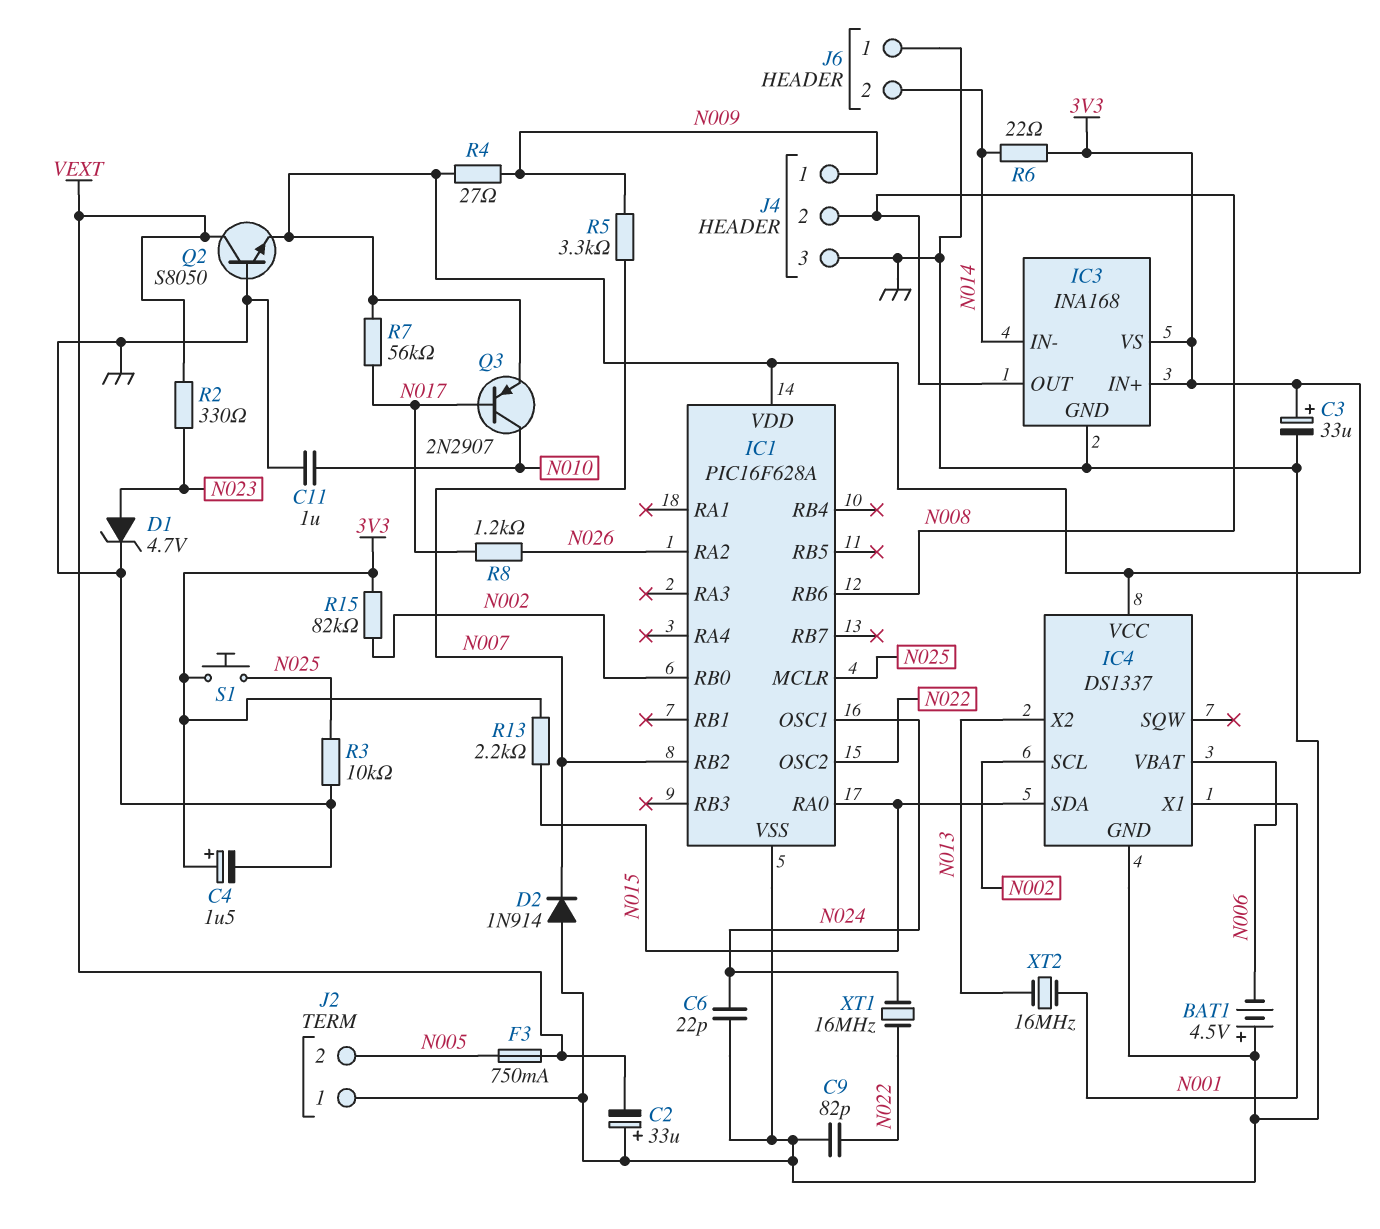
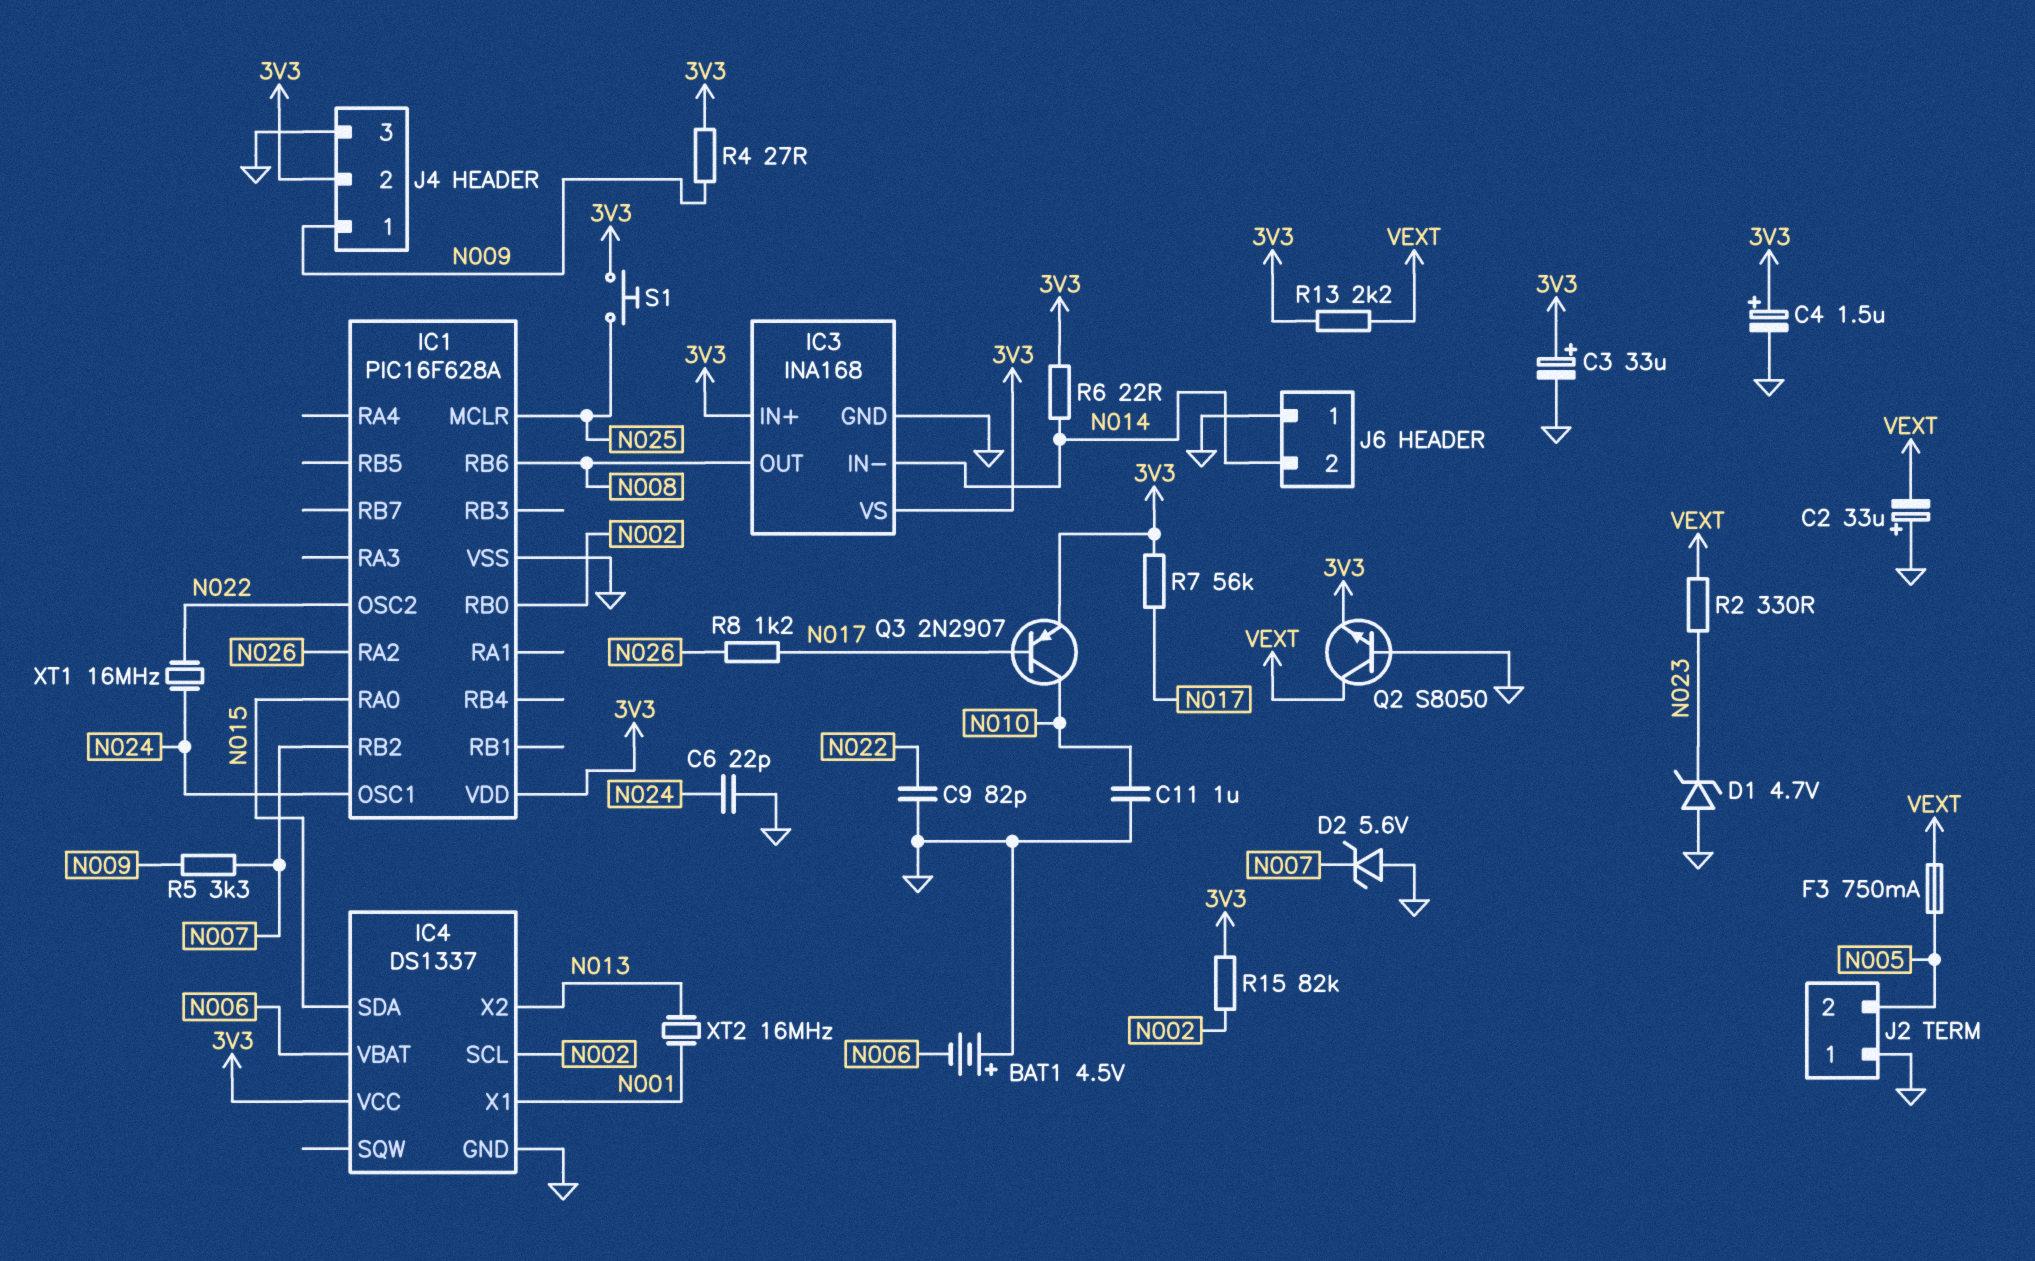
D1: zener 4.7V (A N023, K GND) -> zener 4.7V (A GND, K N023)
D2: diode 1N914 (A GND, K N007) -> zener 5.6V (A GND, K N007)
J4 pin 2: N008 -> 3V3
R3: 10k (GND, N025) -> none
R13: 2.2k (3V3, N015) -> 2.2k (3V3, VEXT)

